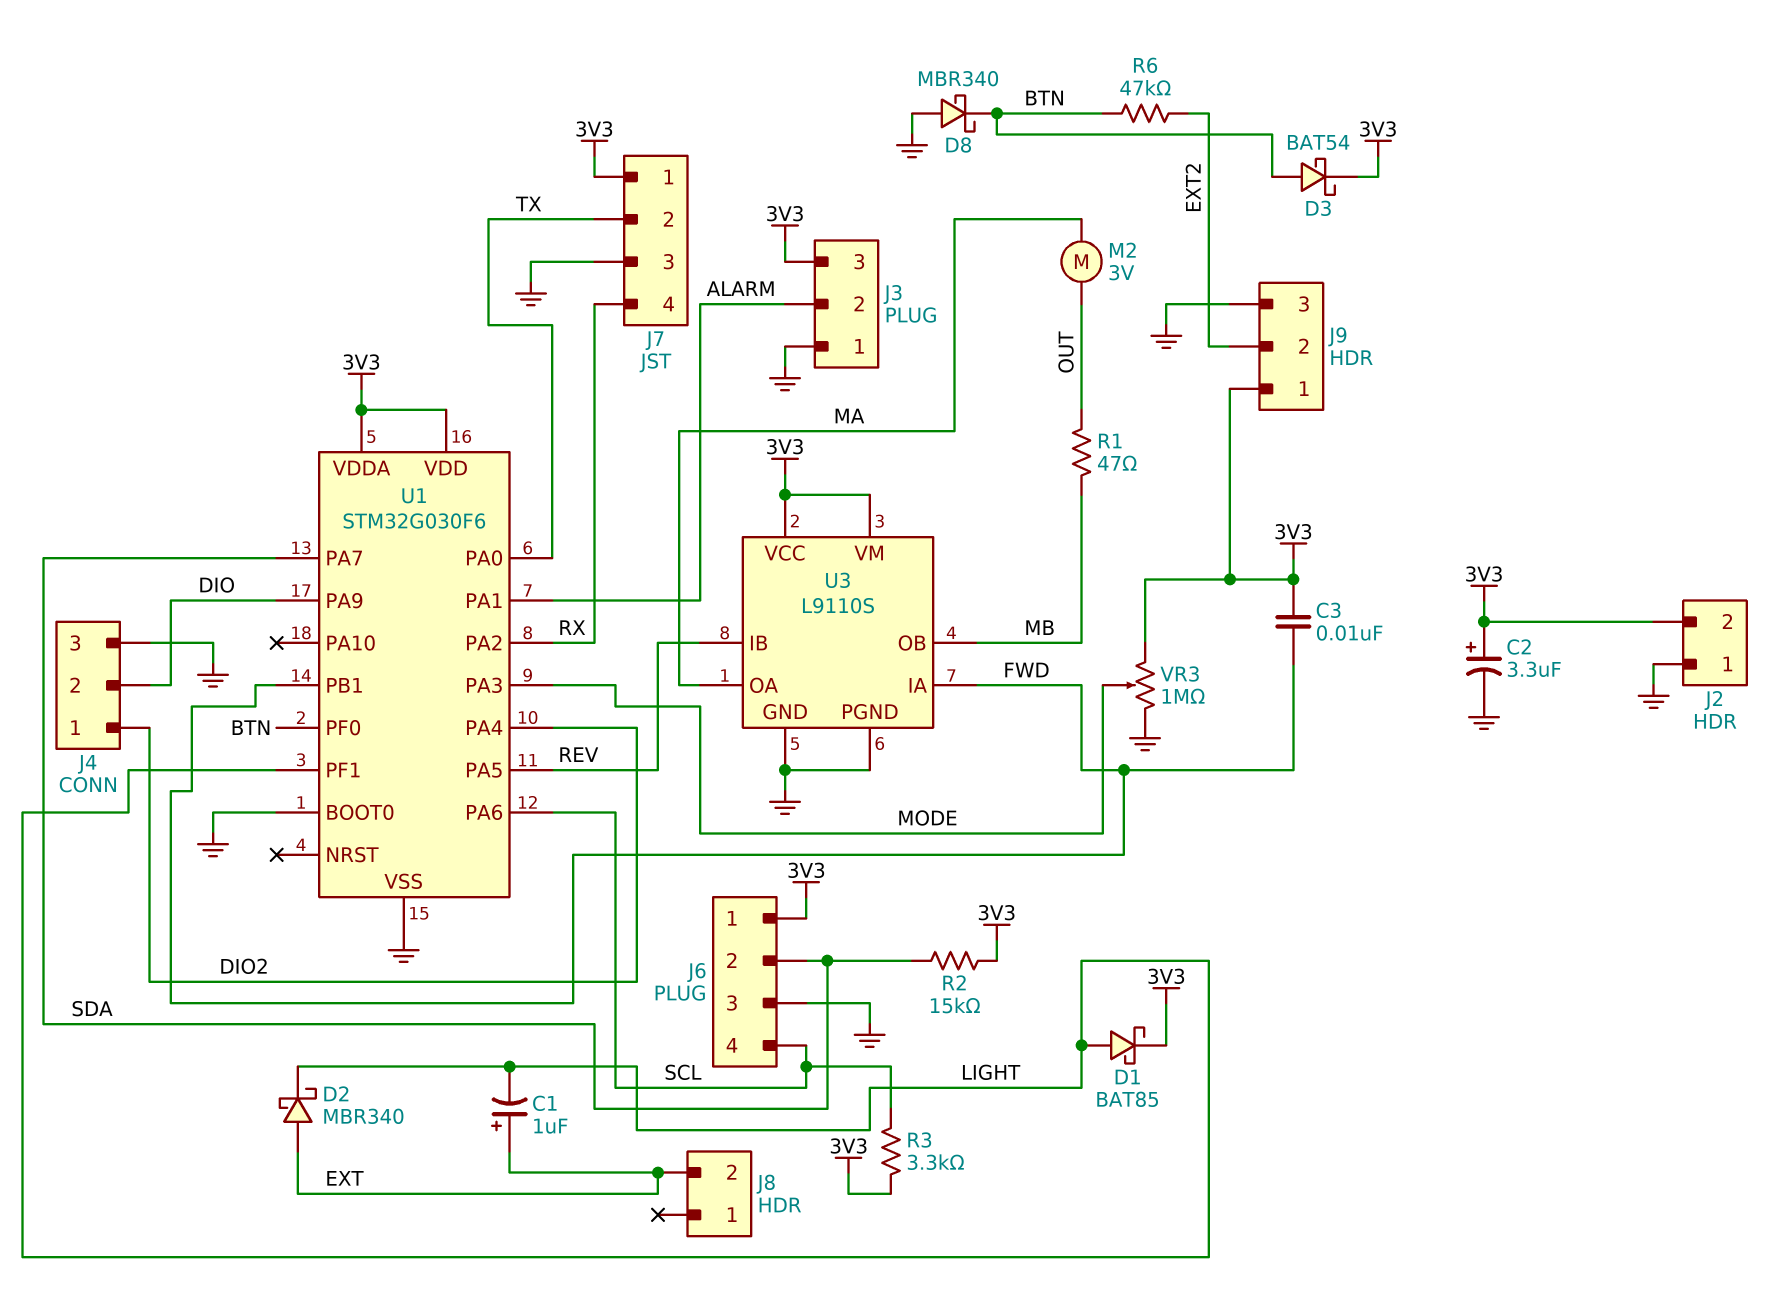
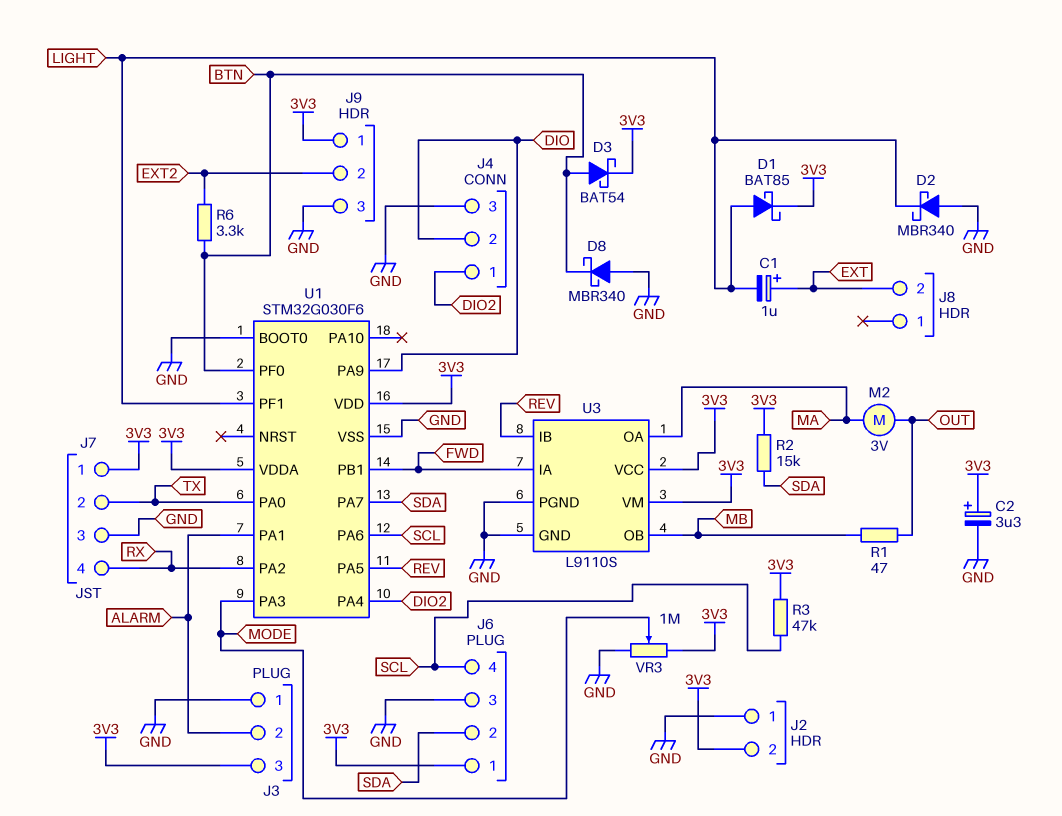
C3: 10nF (3V3, FWD) -> none
D2: schottky MBR340 (A EXT, K LIGHT) -> schottky MBR340 (A GND, K LIGHT)
R3: 3.3k (3V3, SCL) -> 47k (3V3, SCL)
R6: 47k (BTN, EXT2) -> 3.3k (BTN, EXT2)

